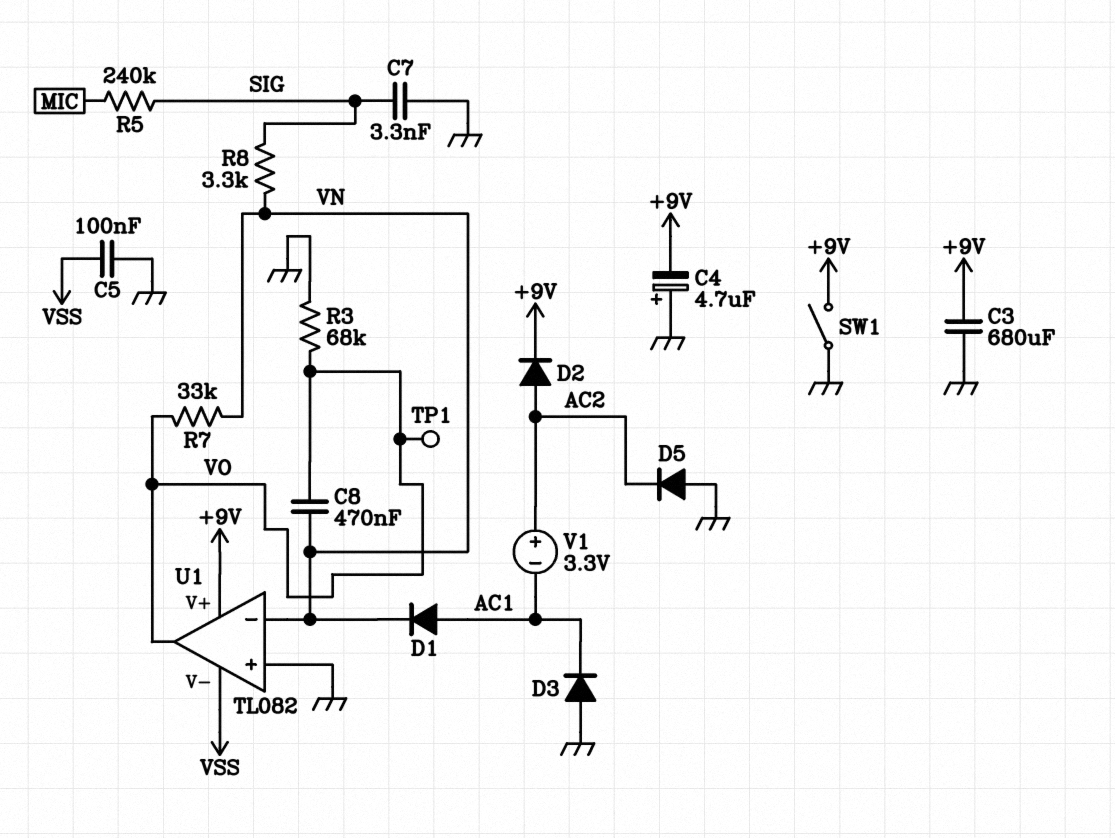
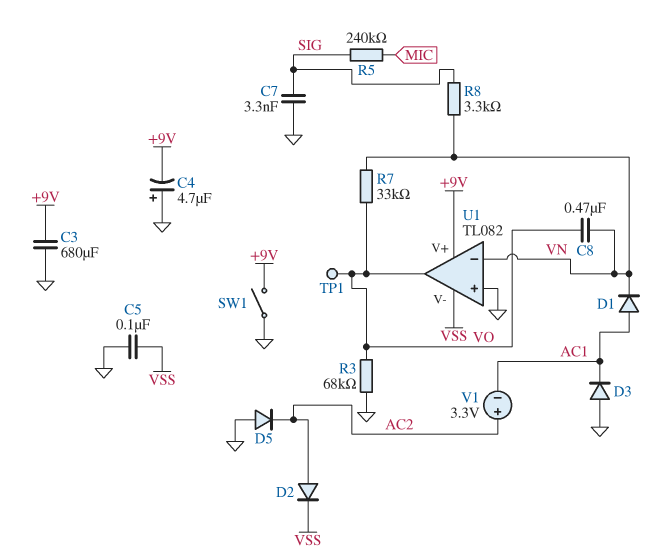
D2: diode (A AC2, K +9V) -> diode (A AC2, K VSS)

